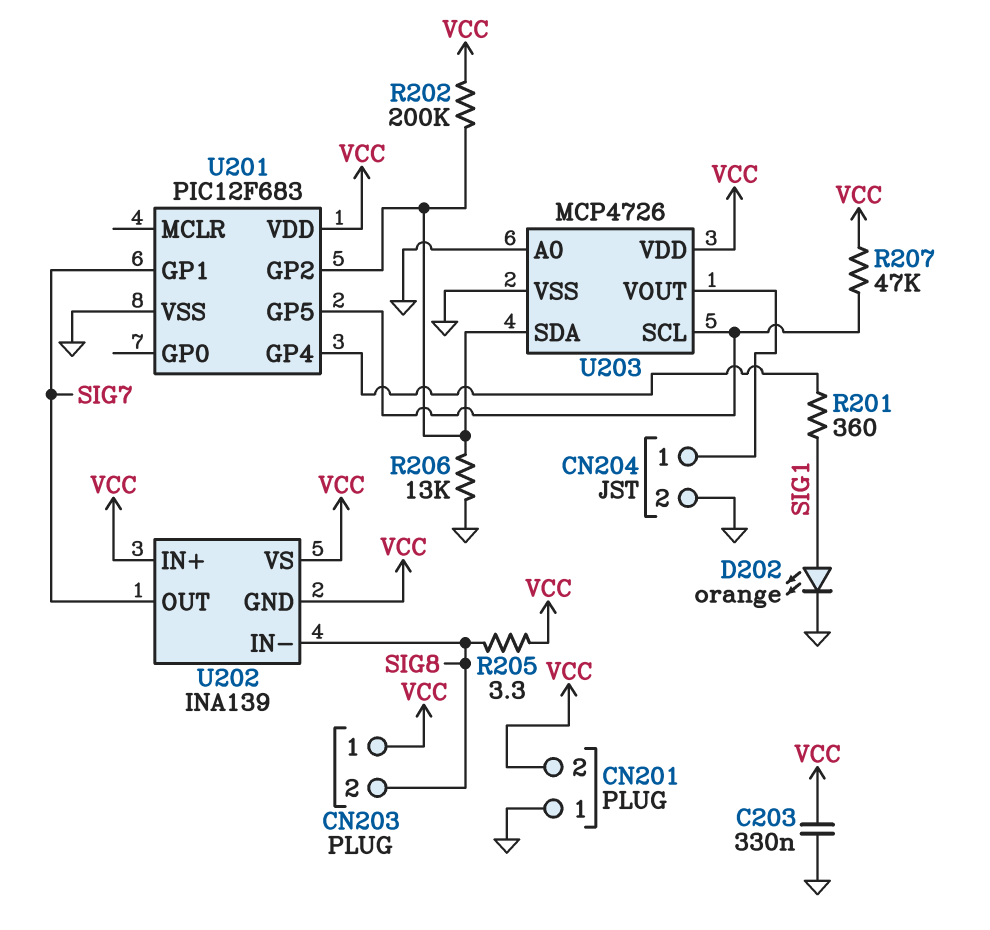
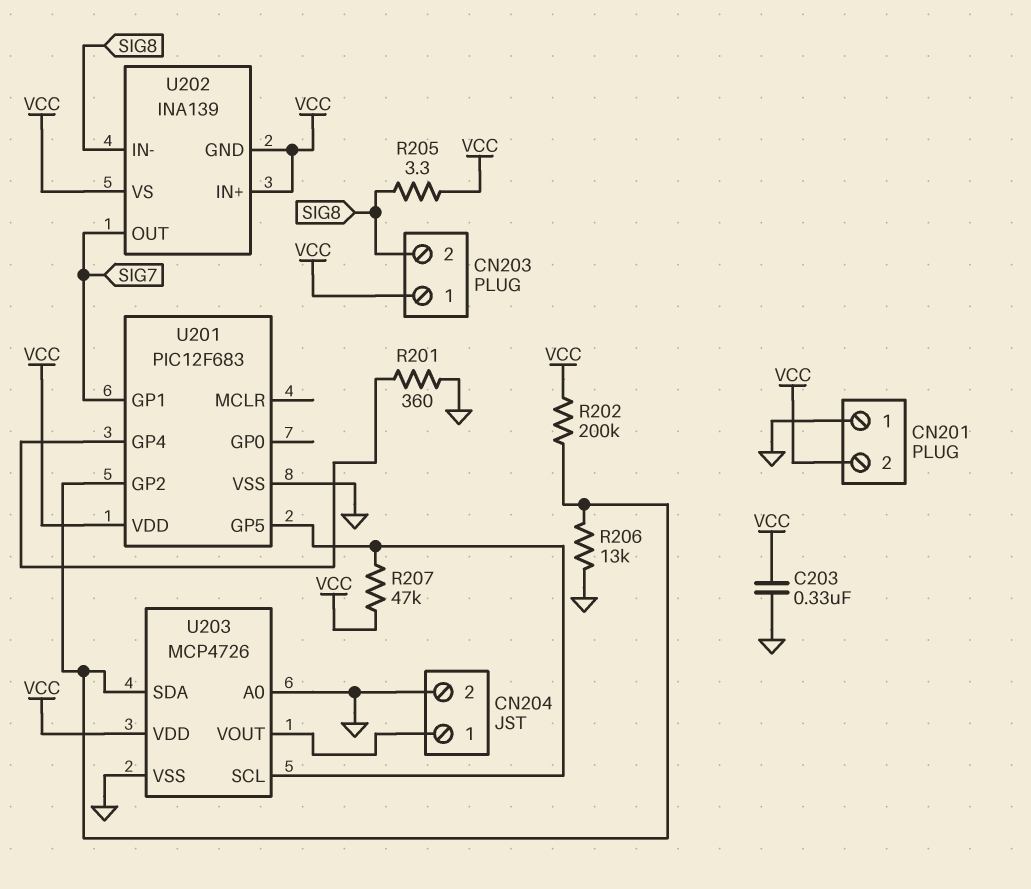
D202: LED orange (A SIG1, K GND) -> none
R201: 360 (SIG1, U201/GP4) -> 360 (GND, U201/GP4)

